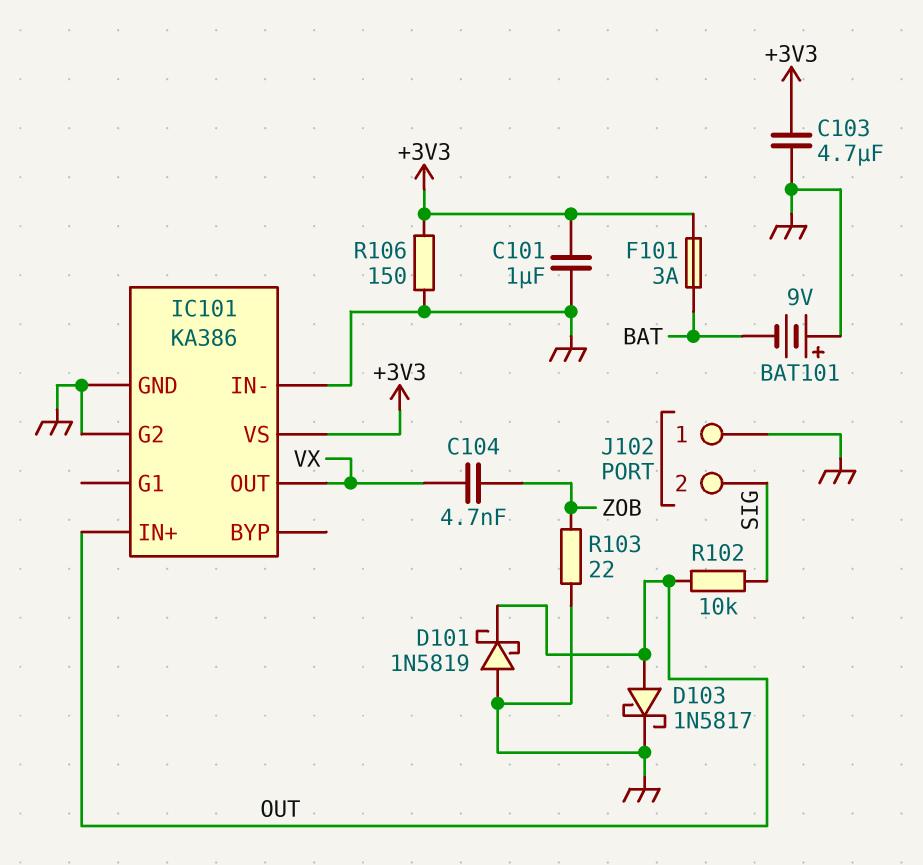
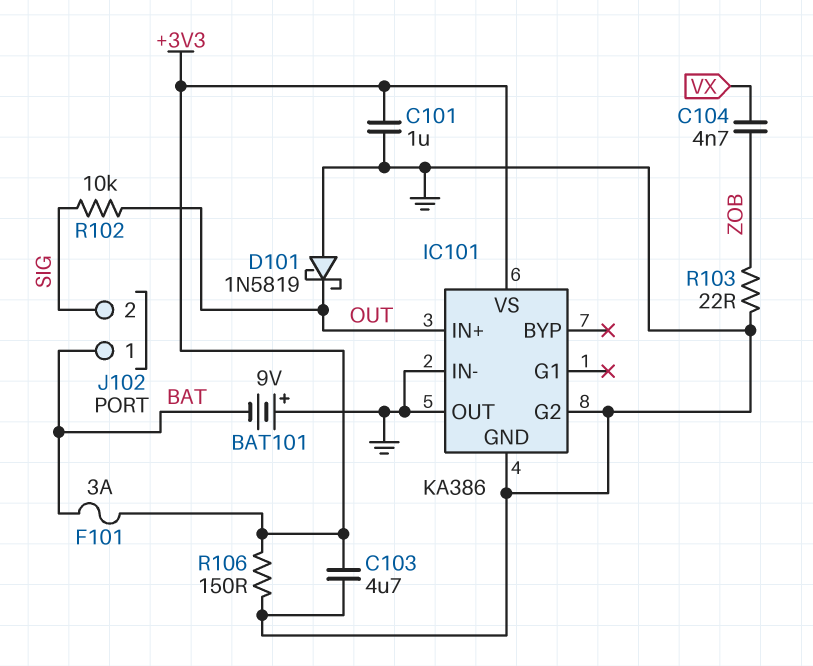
D103: schottky 1N5817 (A OUT, K GND) -> none
IC101 pin OUT: VX -> GND
J102 pin 1: GND -> BAT

